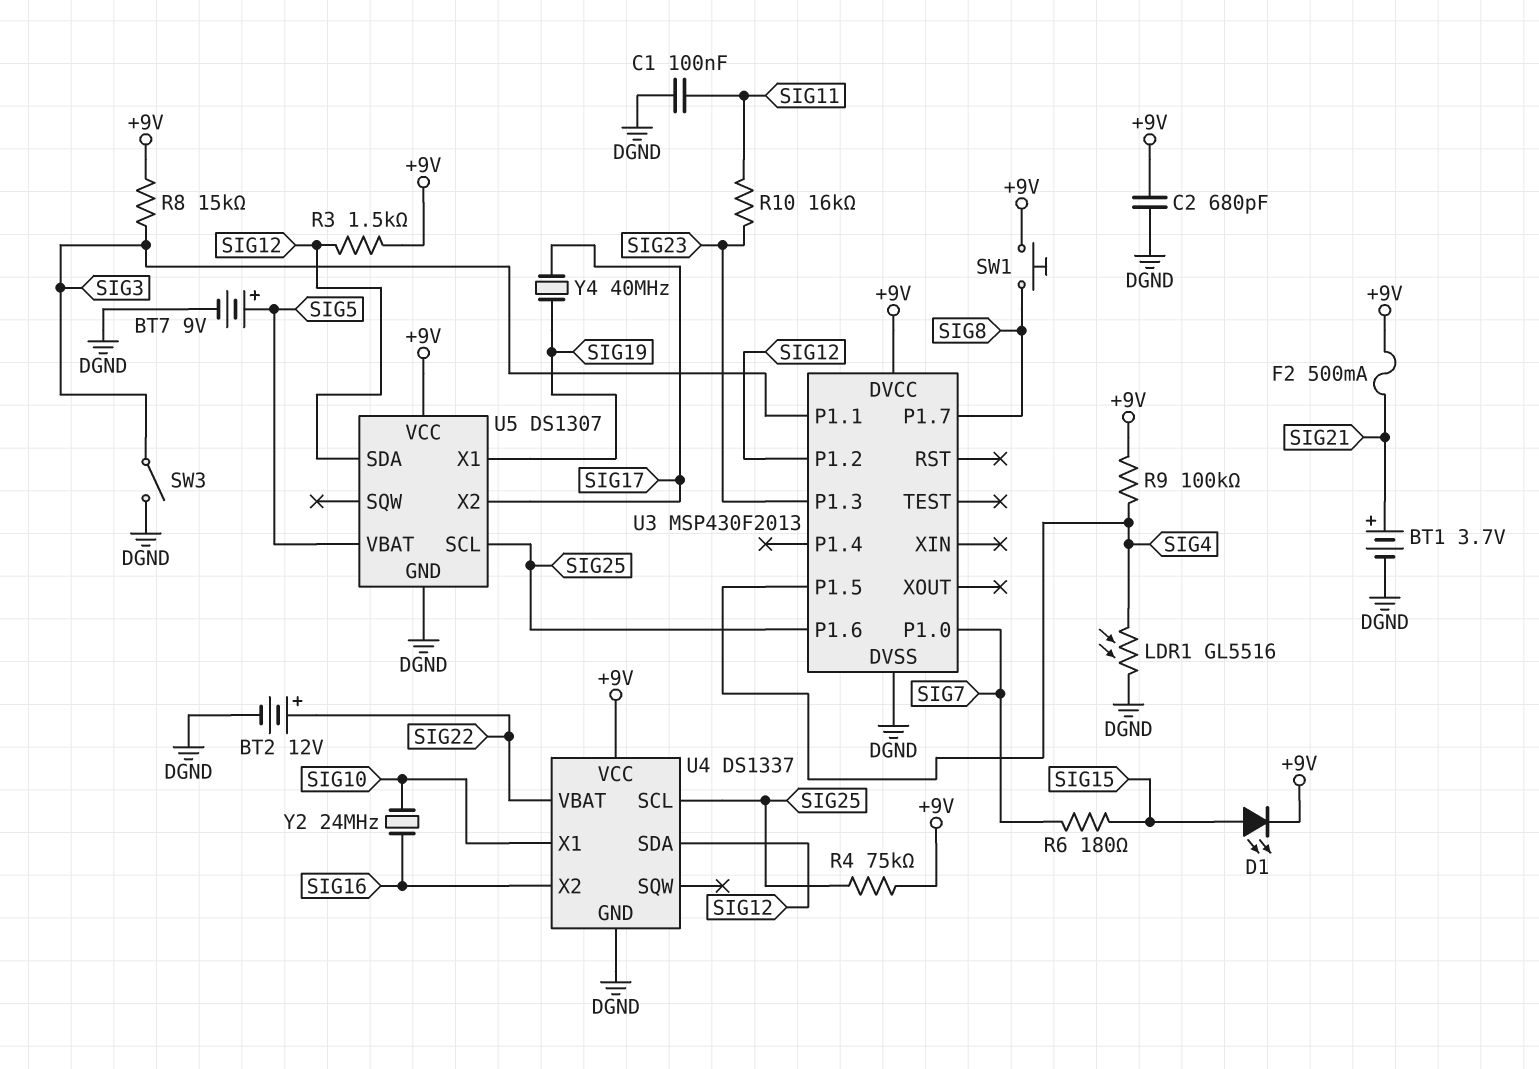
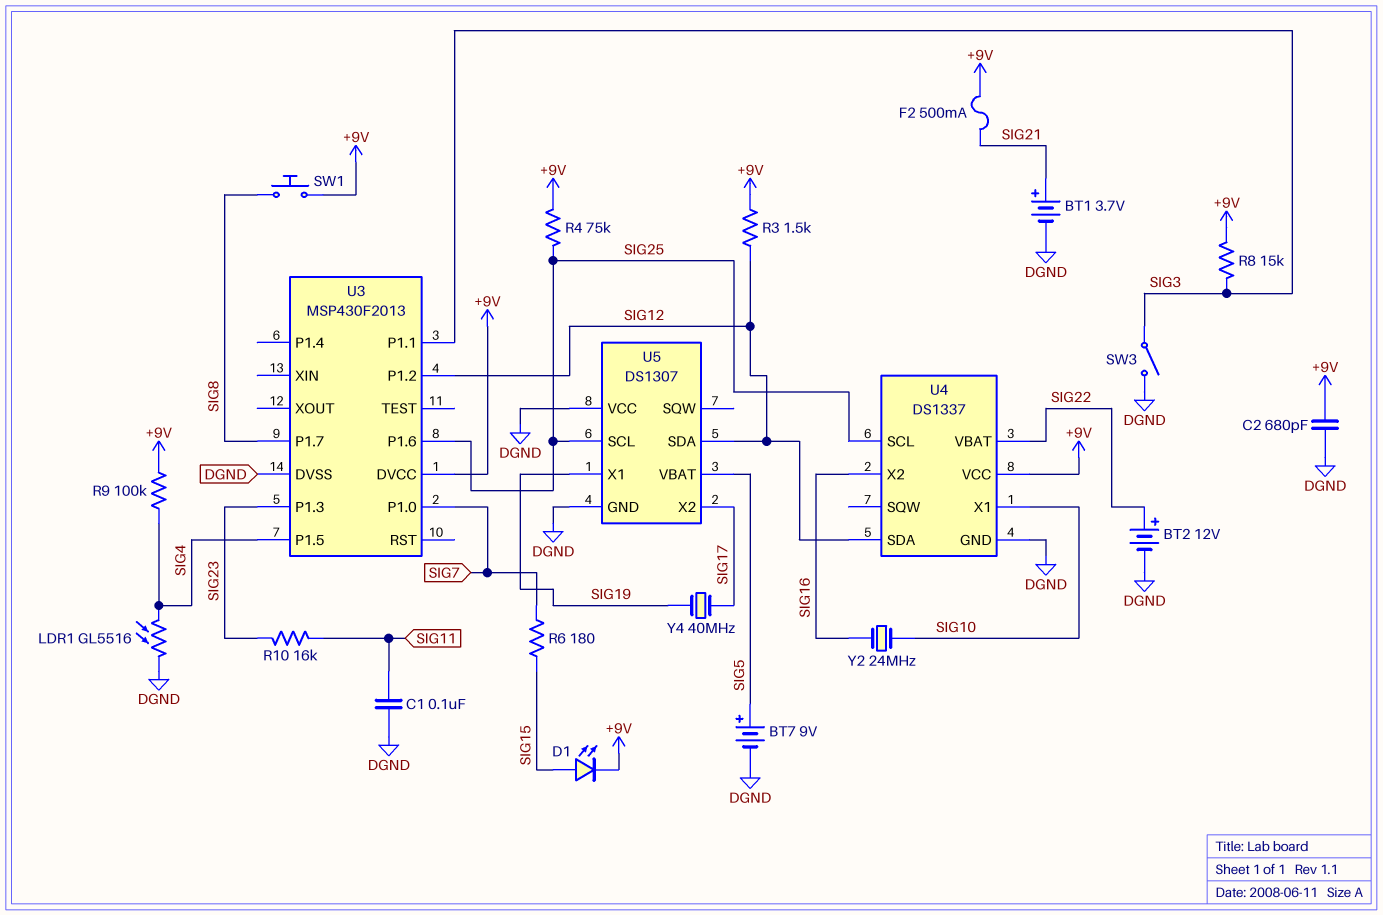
U5 pin VCC: +9V -> DGND

